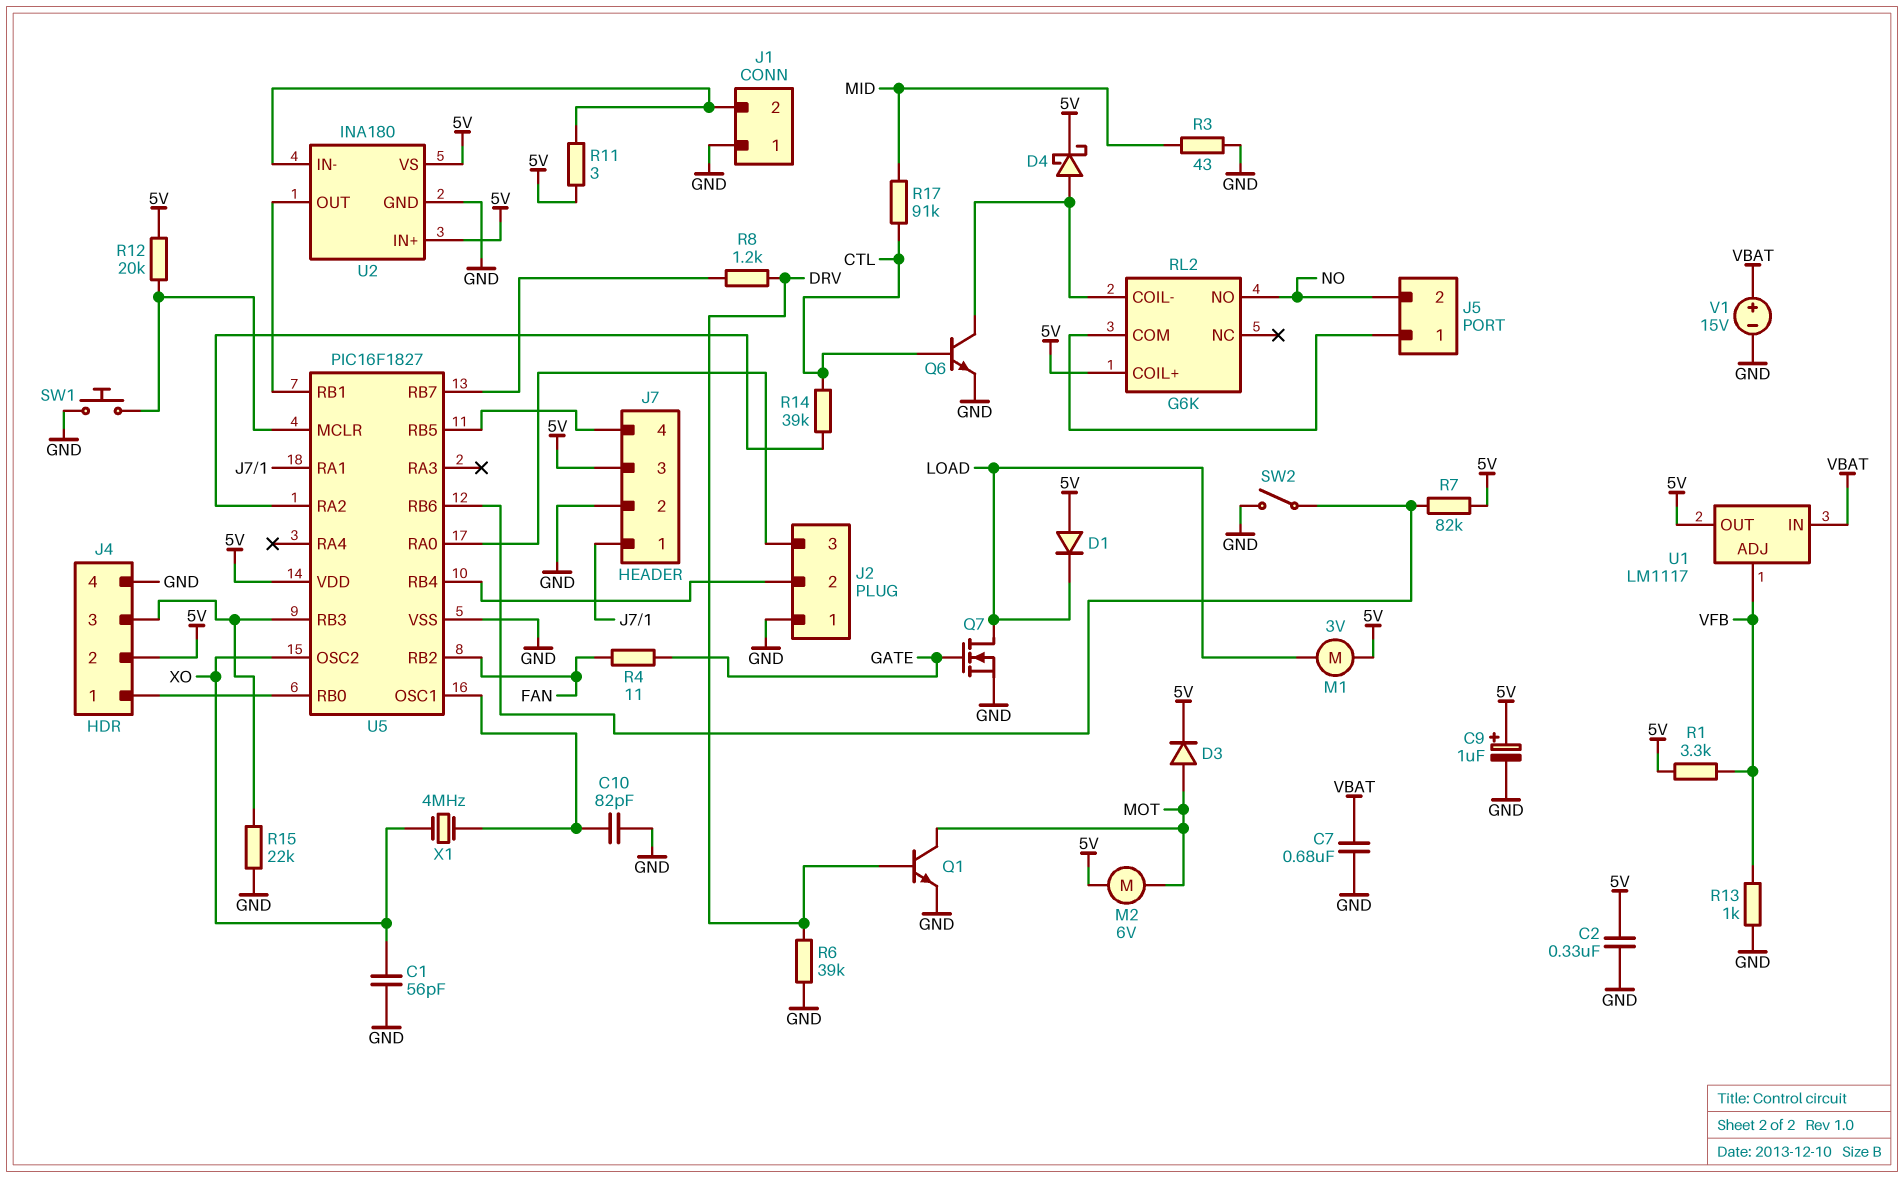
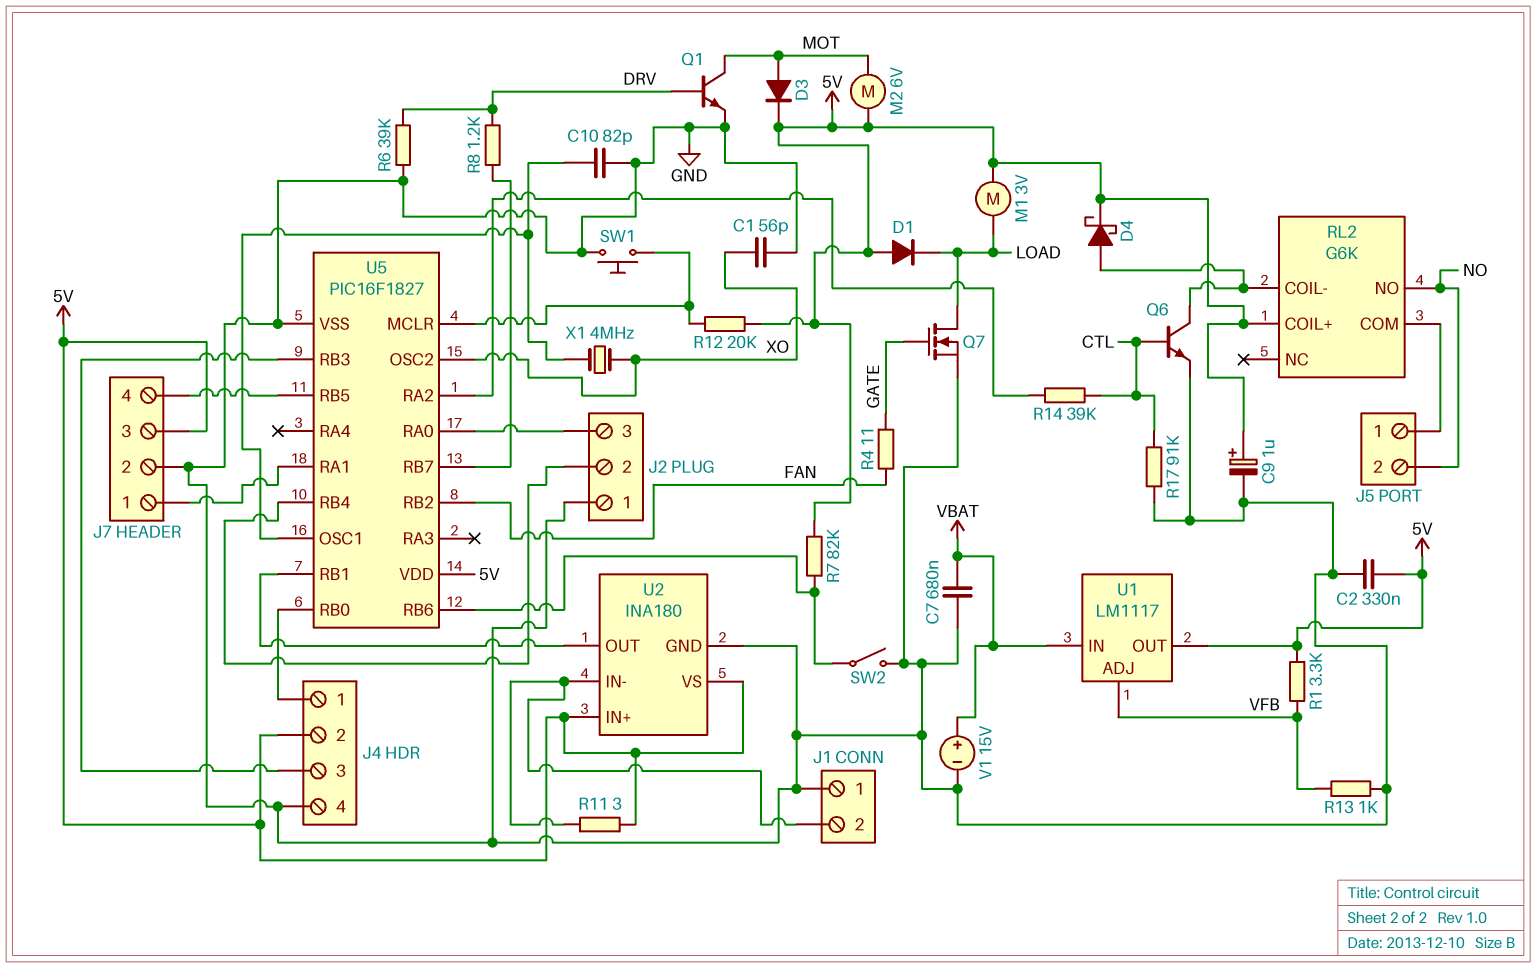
R3: 43 (GND, MID) -> none
R15: 22k (GND, J4/3) -> none
R17: 91k (CTL, MID) -> 91k (CTL, GND)

